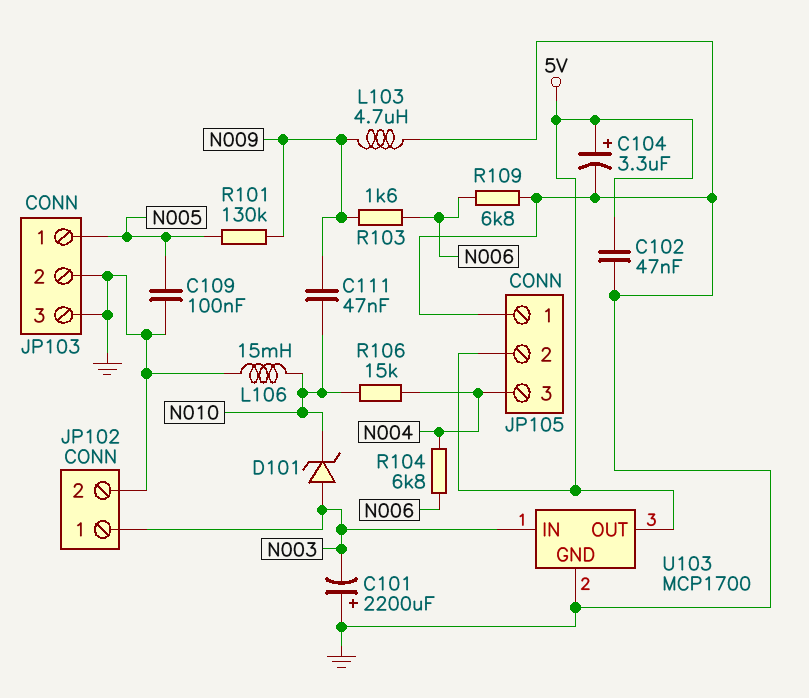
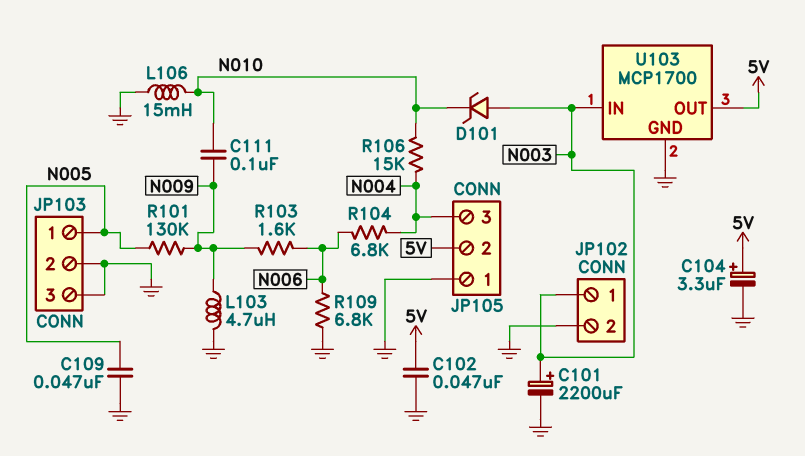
C101: 2200uF (plus GND, minus N003) -> 2200uF (plus N003, minus GND)
C109: 100nF (GND, N005) -> 47nF (GND, N005)
C111: 47nF (N009, N010) -> 100nF (N009, N010)

